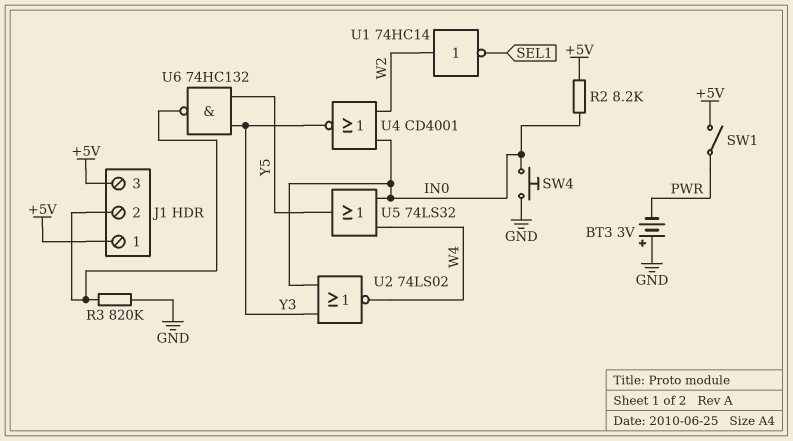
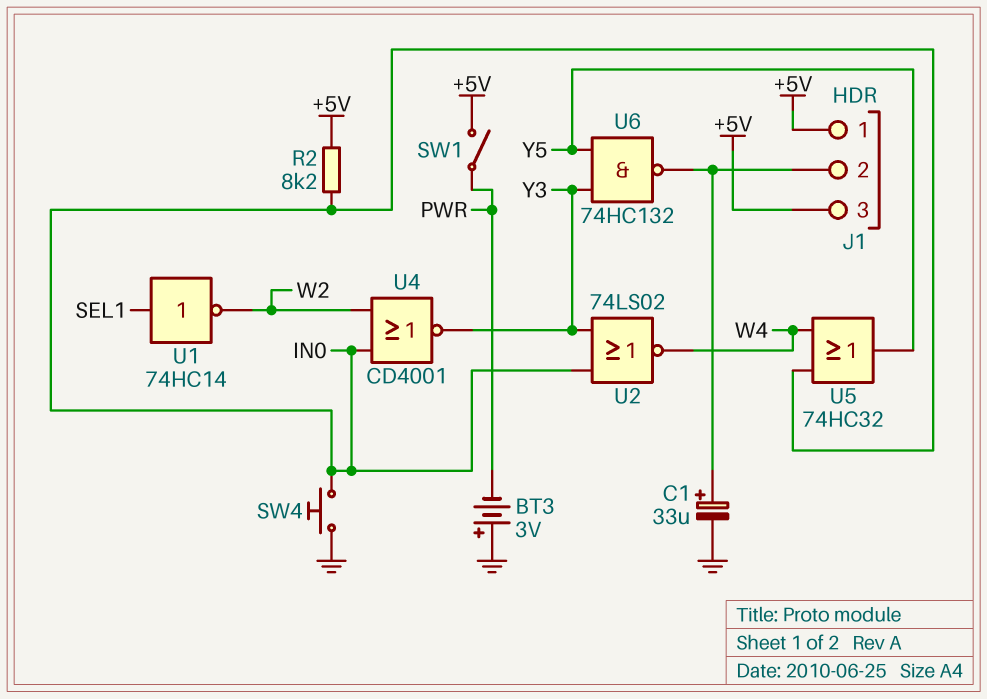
C1: none -> 33uF (plus J1/2, minus GND)
R3: 820k (GND, J1/2) -> none
U1: NOT 74HC14 (in W2, out SEL1) -> NOT 74HC14 (in SEL1, out W2)
U5: OR 74LS32 (in IN0, in W4, out Y5) -> OR 74HC32 (in IN0, in W4, out Y5)

